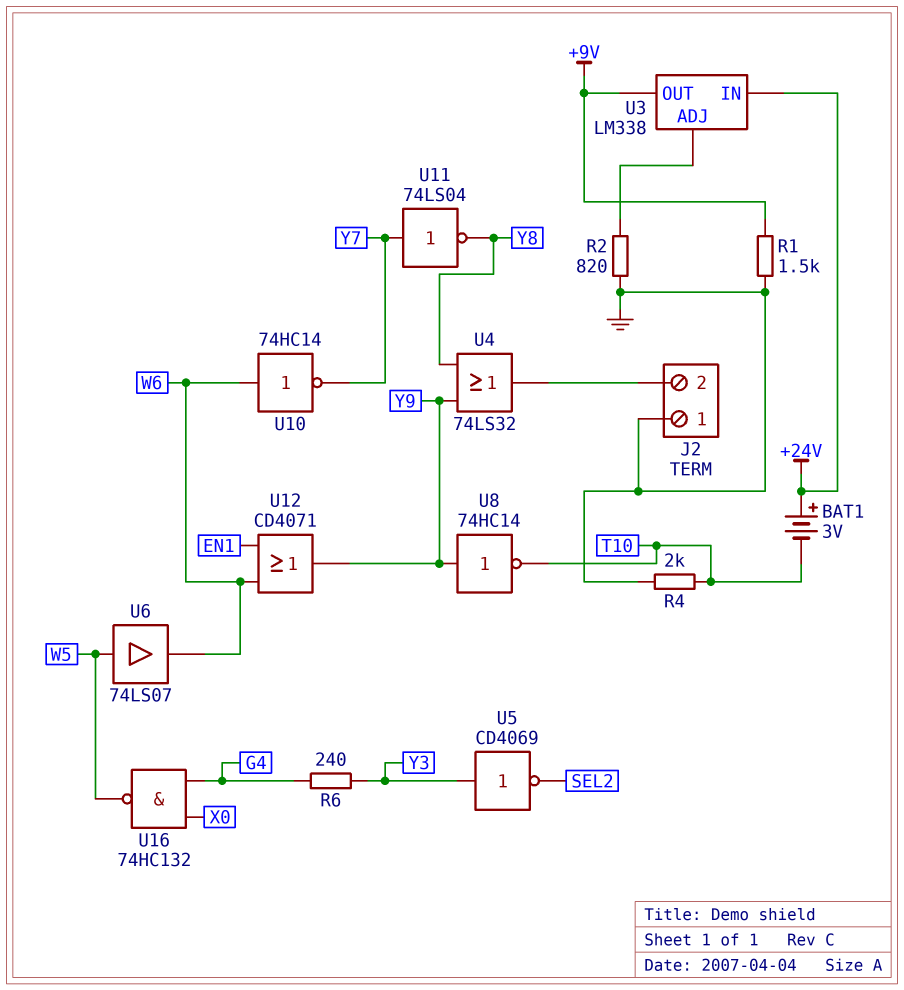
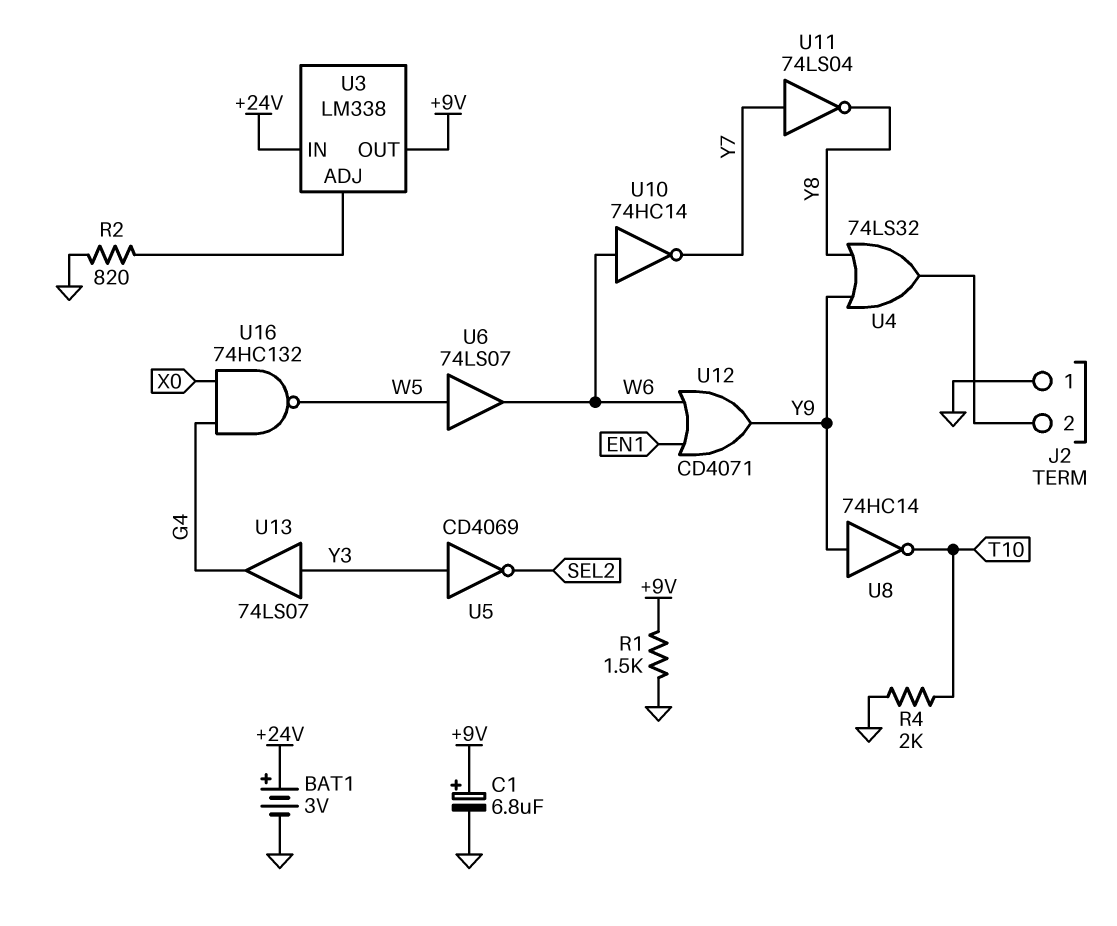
BAT1: 3V (plus +24V, minus T10) -> 3V (plus +24V, minus GND)
C1: none -> 6.8uF (plus +9V, minus GND)
R6: 240 (G4, Y3) -> none
U13: none -> buffer 74LS07 (in Y3, out G4)

